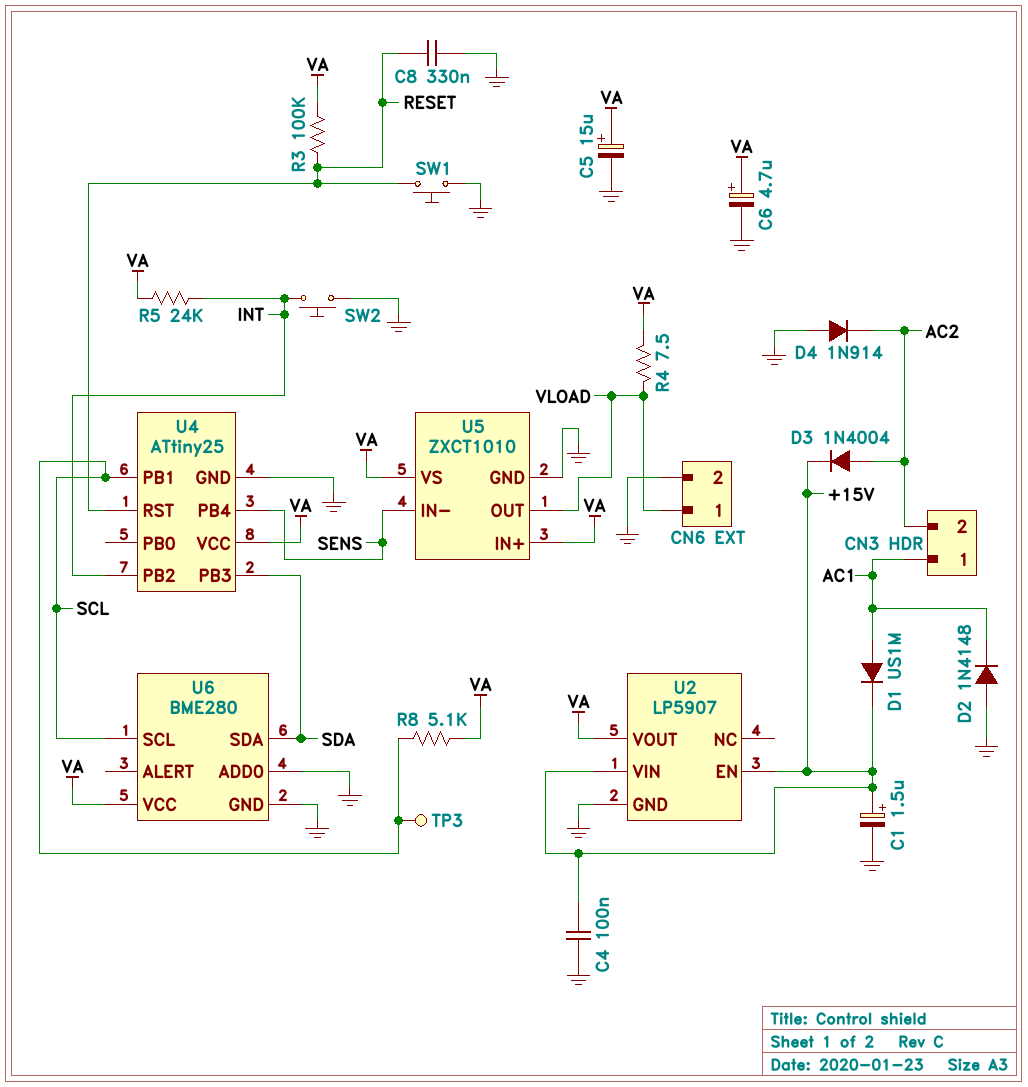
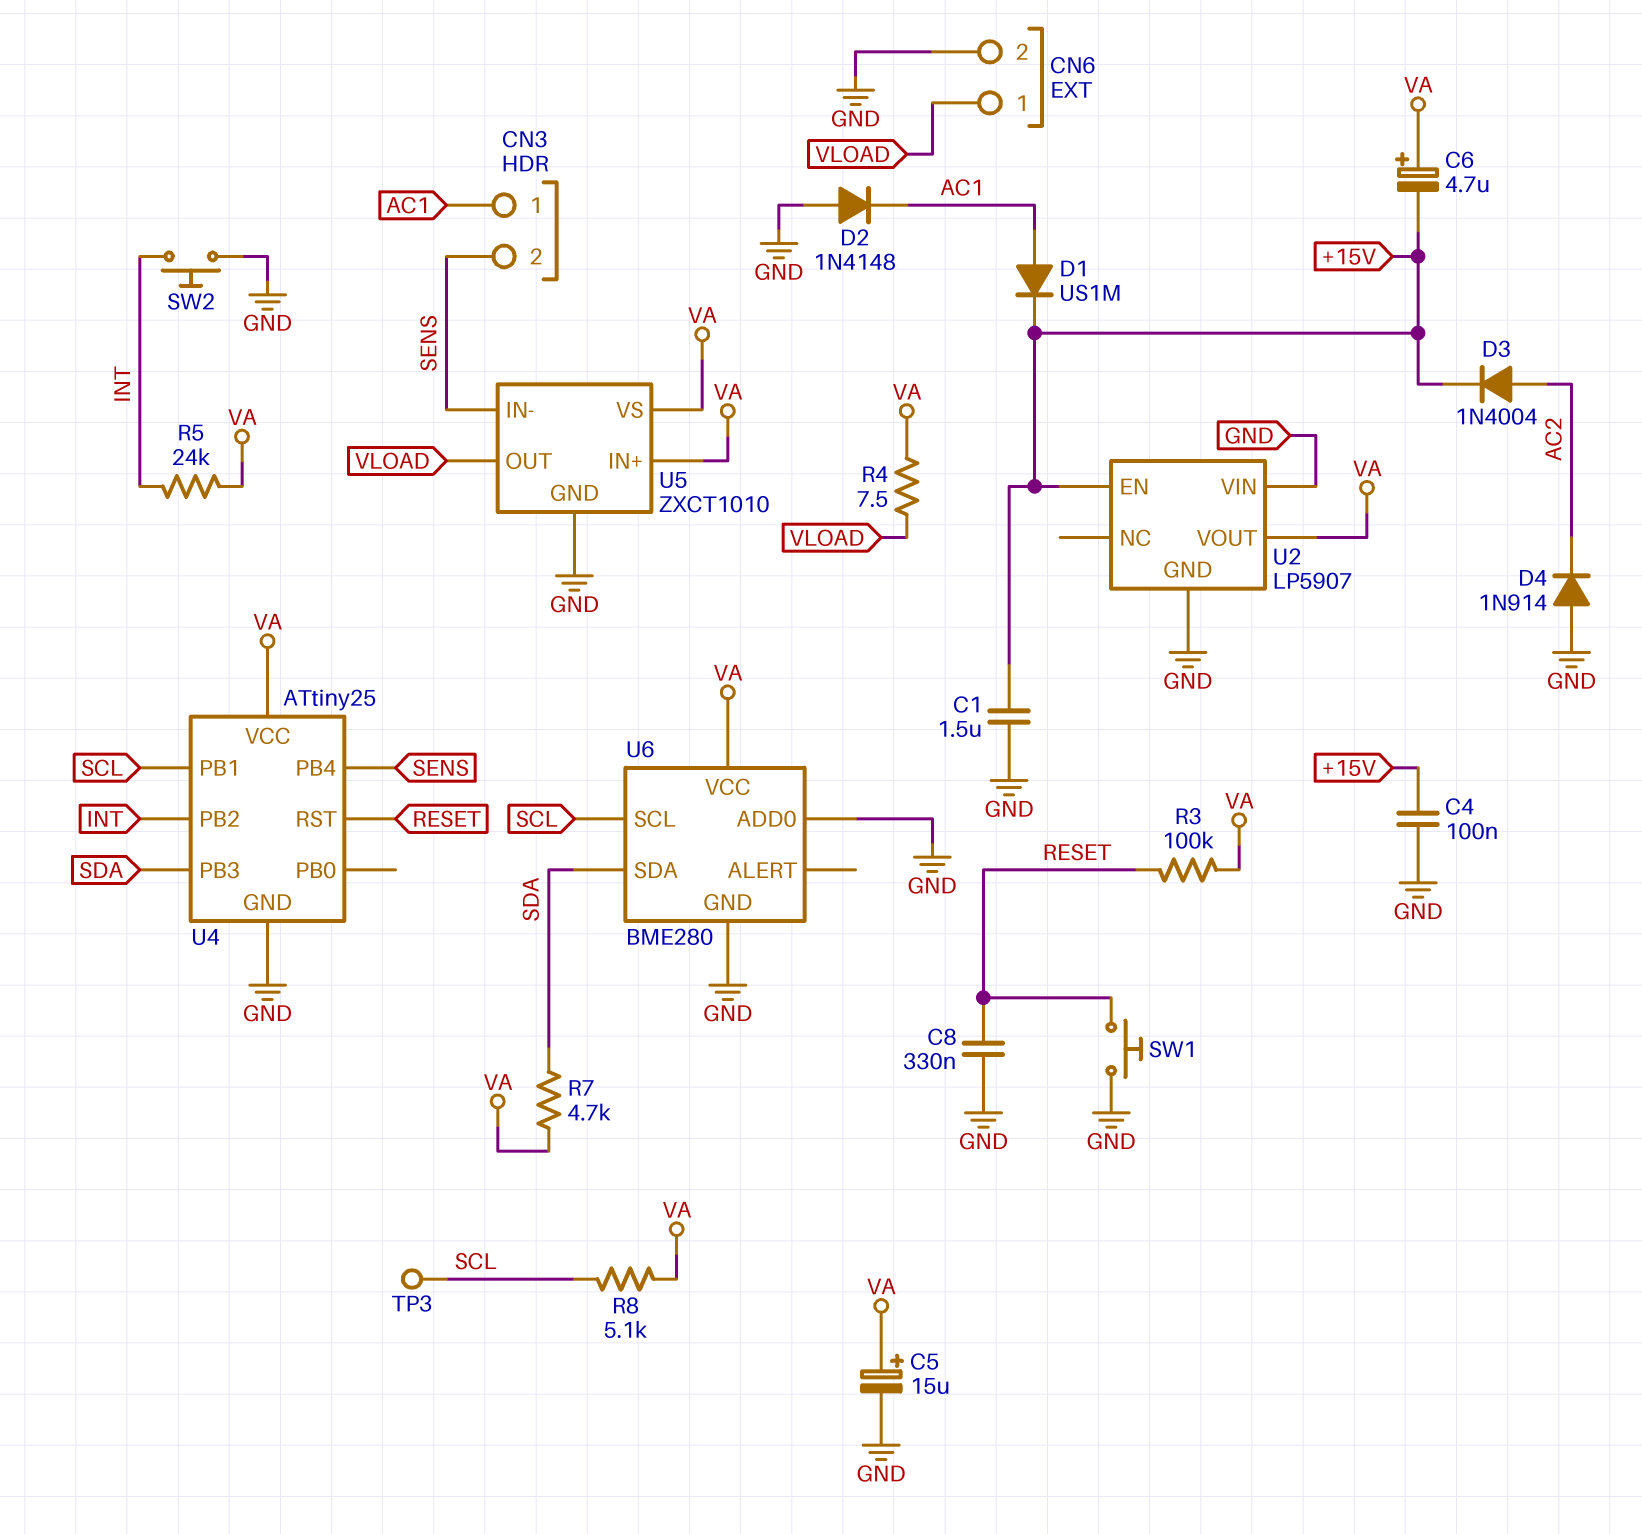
C1: 1.5uF (plus +15V, minus GND) -> 1.5uF (+15V, GND)
C6: 4.7uF (plus VA, minus GND) -> 4.7uF (plus VA, minus +15V)
CN3 pin 2: AC2 -> SENS
R7: none -> 4.7k (SDA, VA)
U2 pin VIN: +15V -> GND

